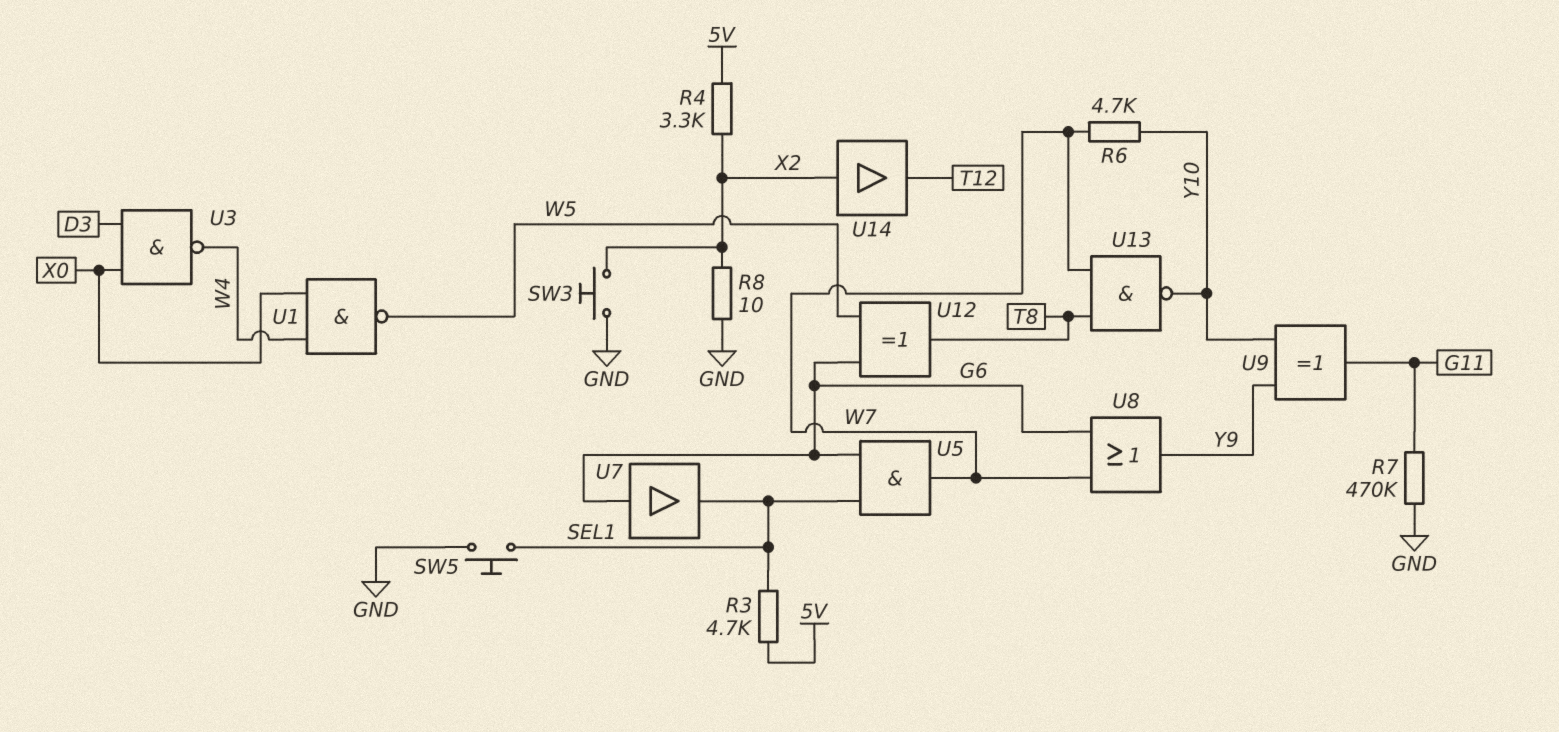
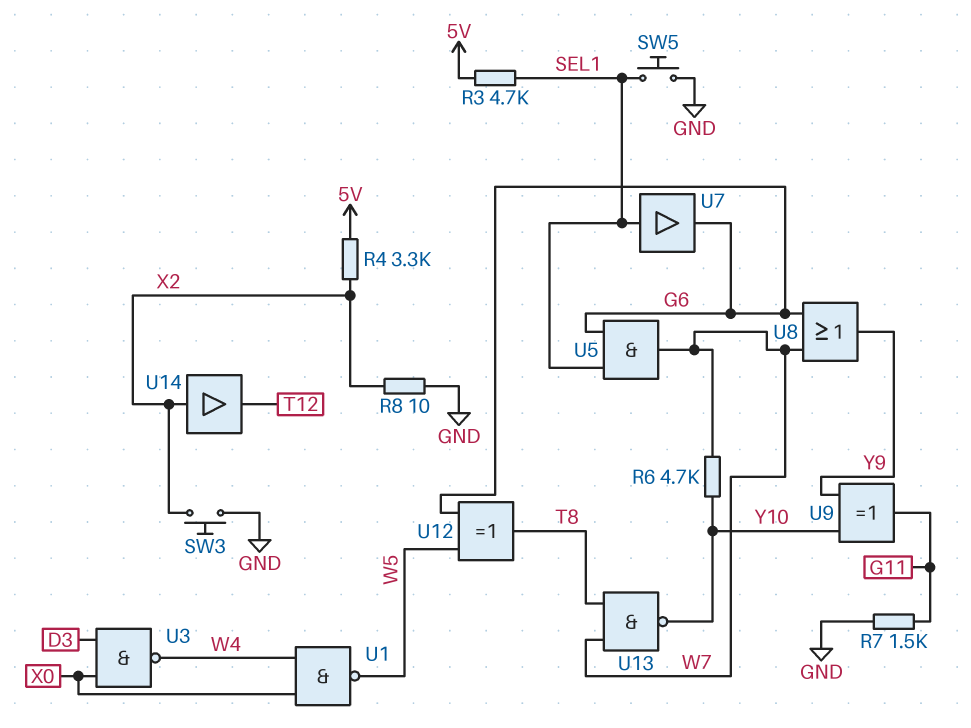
R7: 470k (G11, GND) -> 1.5k (G11, GND)
U7: buffer (in G6, out SEL1) -> buffer (in SEL1, out G6)

